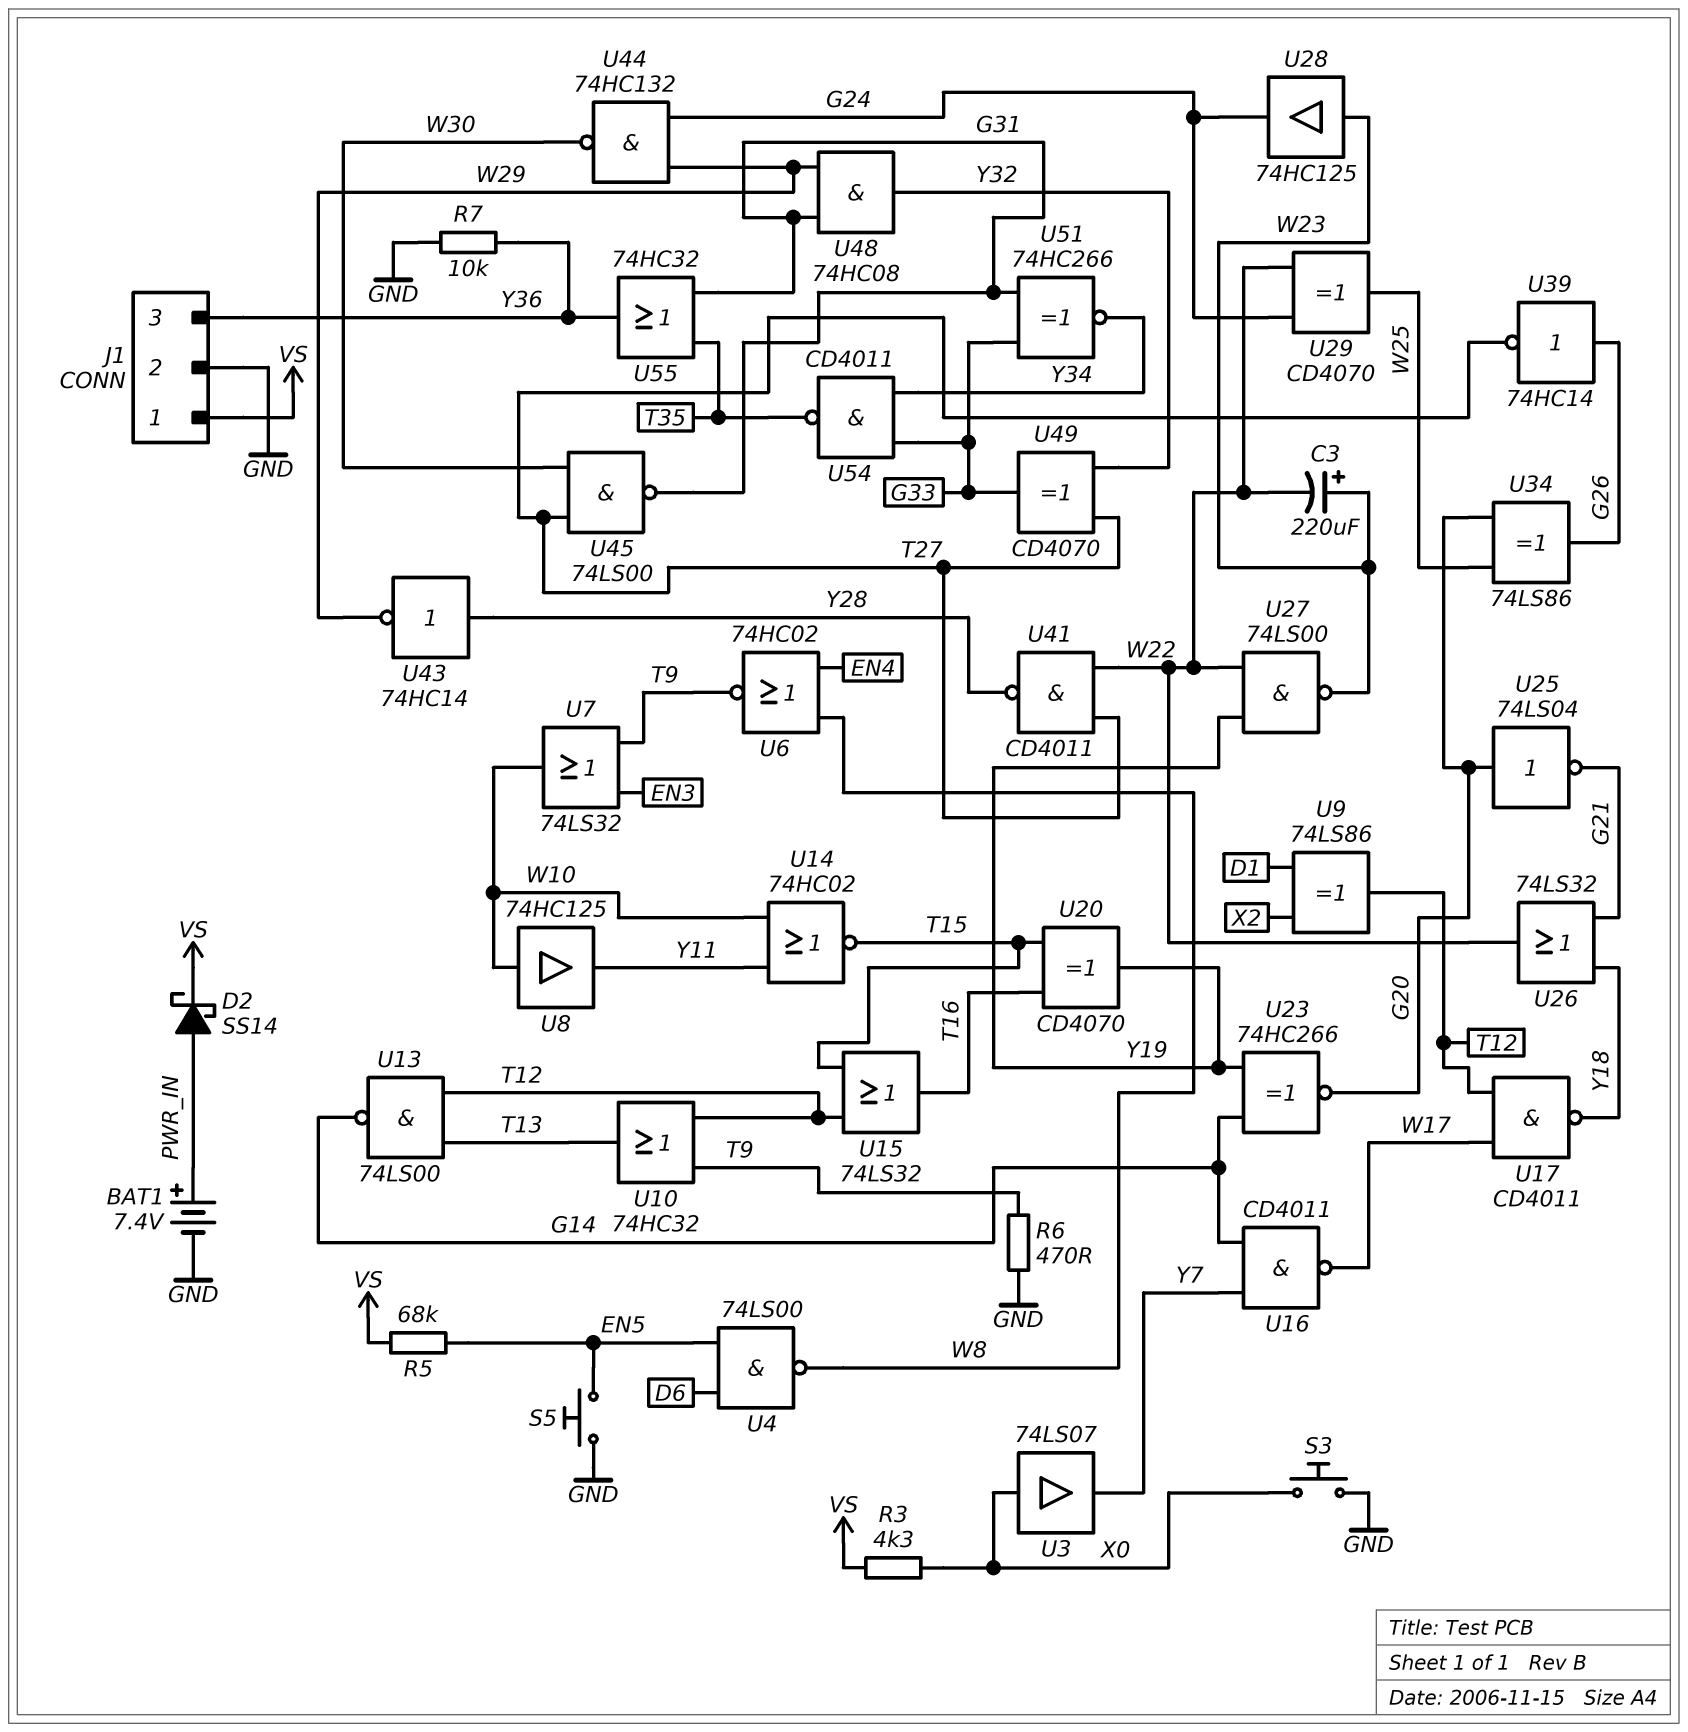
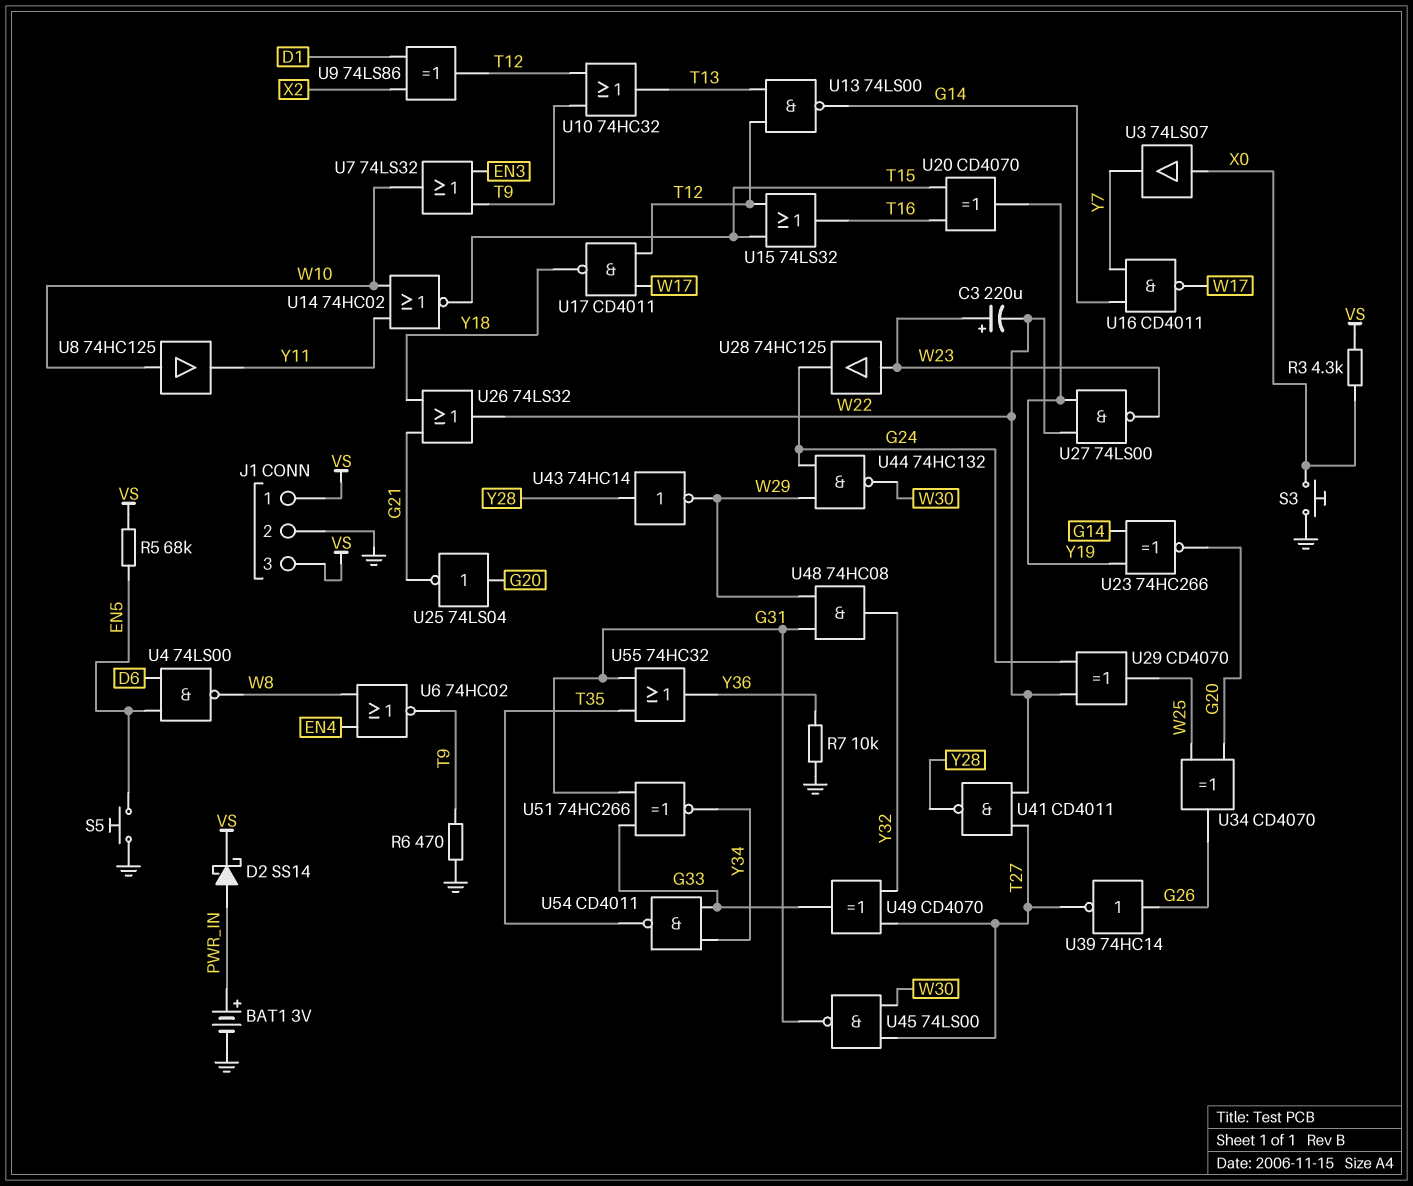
BAT1: 7.4V (plus PWR_IN, minus GND) -> 3V (plus PWR_IN, minus GND)
J1 pin 3: Y36 -> VS
U34: XOR 74LS86 (in G20, in W25, out G26) -> XOR CD4070 (in G20, in W25, out G26)

